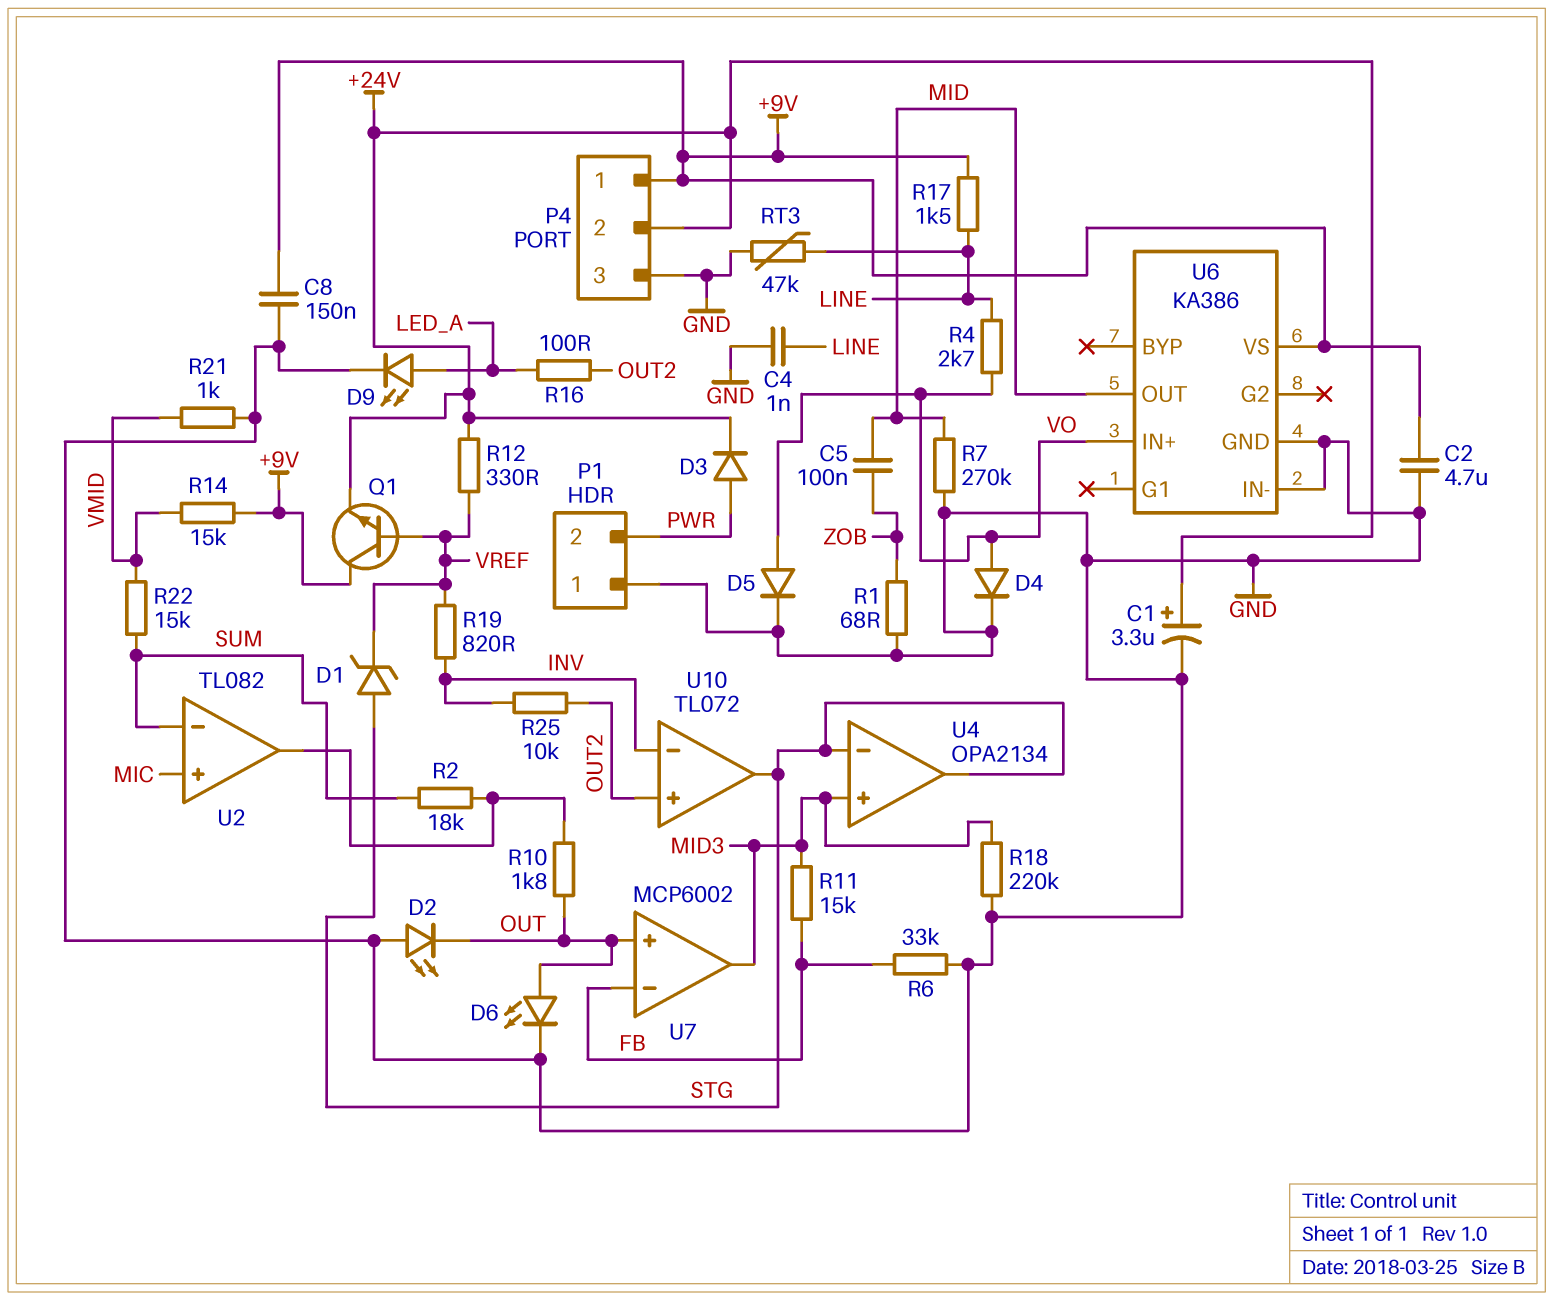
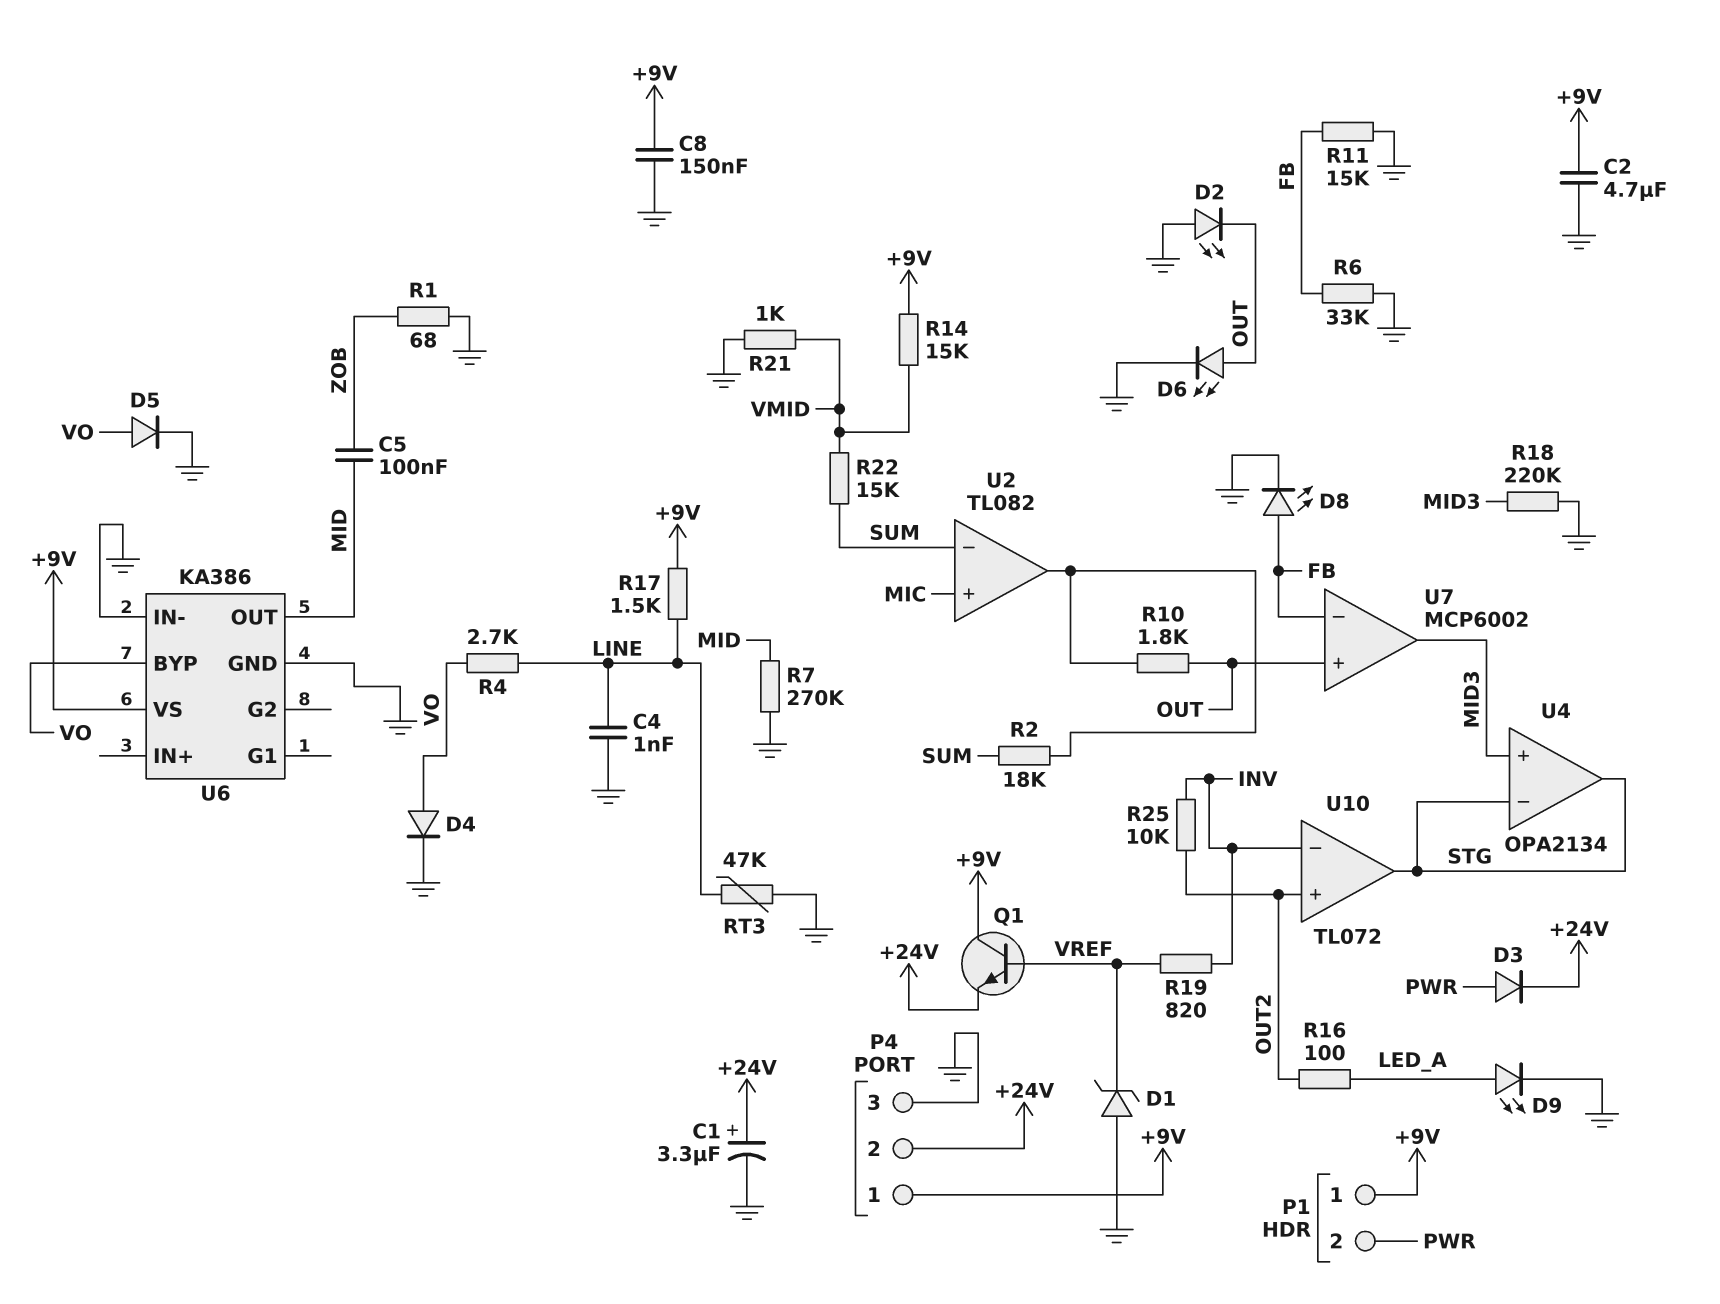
D1: zener (A STG, K VREF) -> zener (A GND, K VREF)
D8: none -> LED (A FB, K GND)
P1 pin 1: GND -> +9V
R11: 15k (FB, MID3) -> 15k (FB, GND)
R12: 330 (+24V, VREF) -> none
U6 pin BYP: none -> VO
U6 pin IN+: VO -> none

